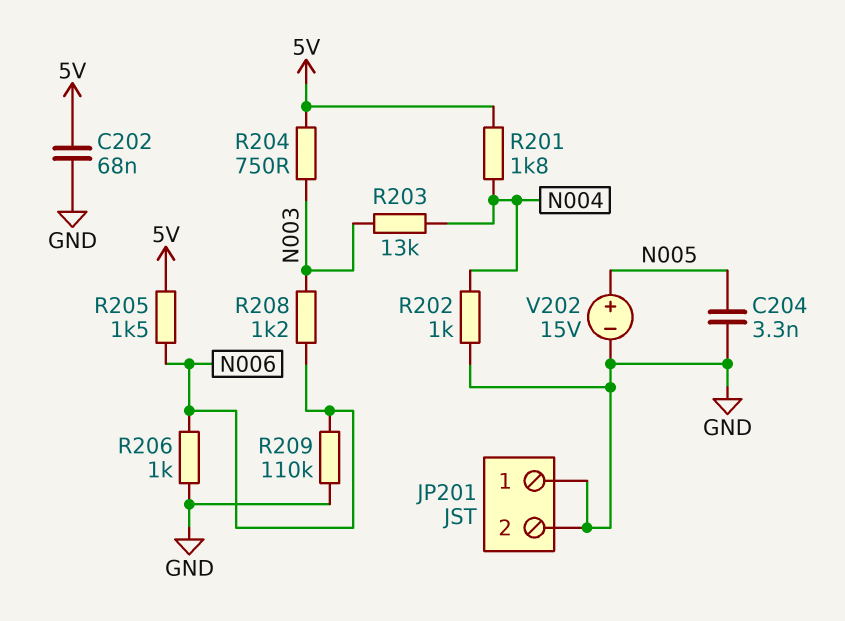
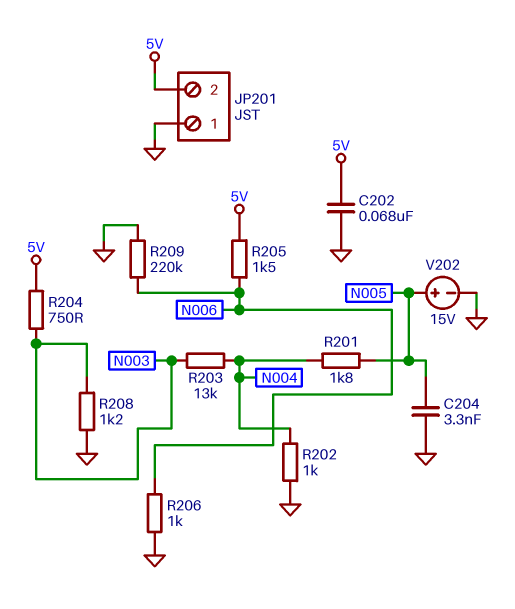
JP201 pin 2: GND -> 5V
R201: 1.8k (5V, N004) -> 1.8k (N004, N005)
R208: 1.2k (N003, N006) -> 1.2k (GND, N003)
R209: 110k (GND, N006) -> 220k (GND, N006)

